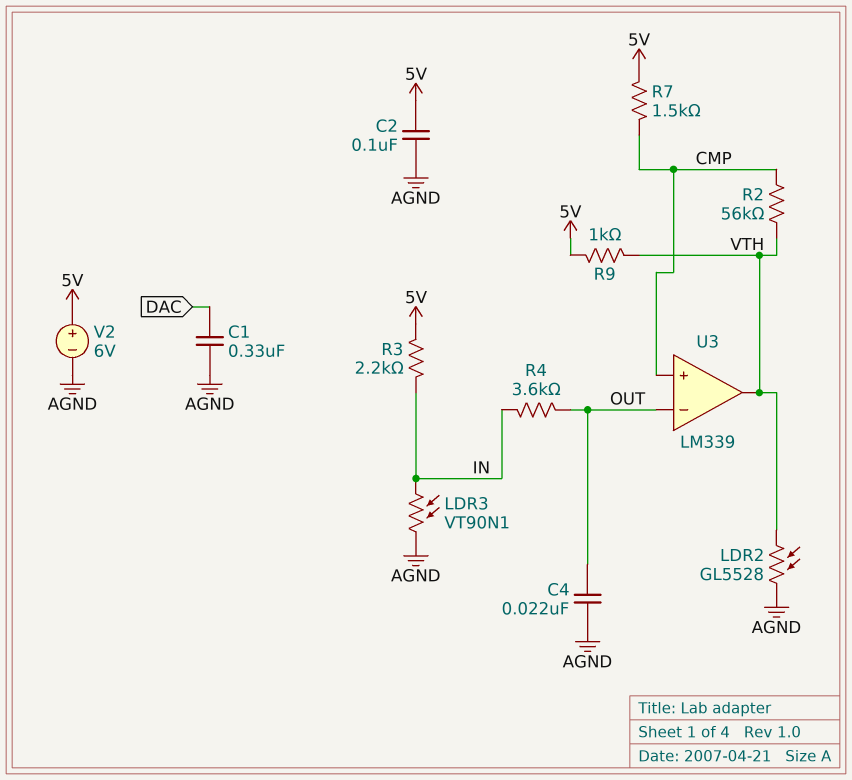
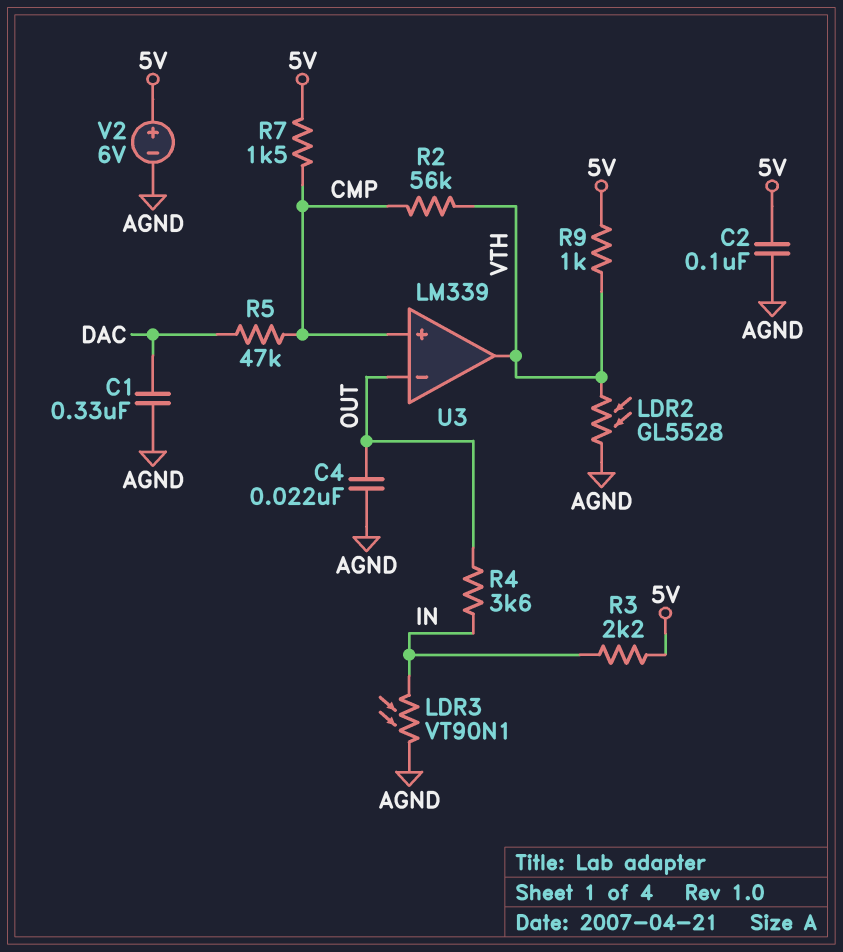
R5: none -> 47k (CMP, DAC)

